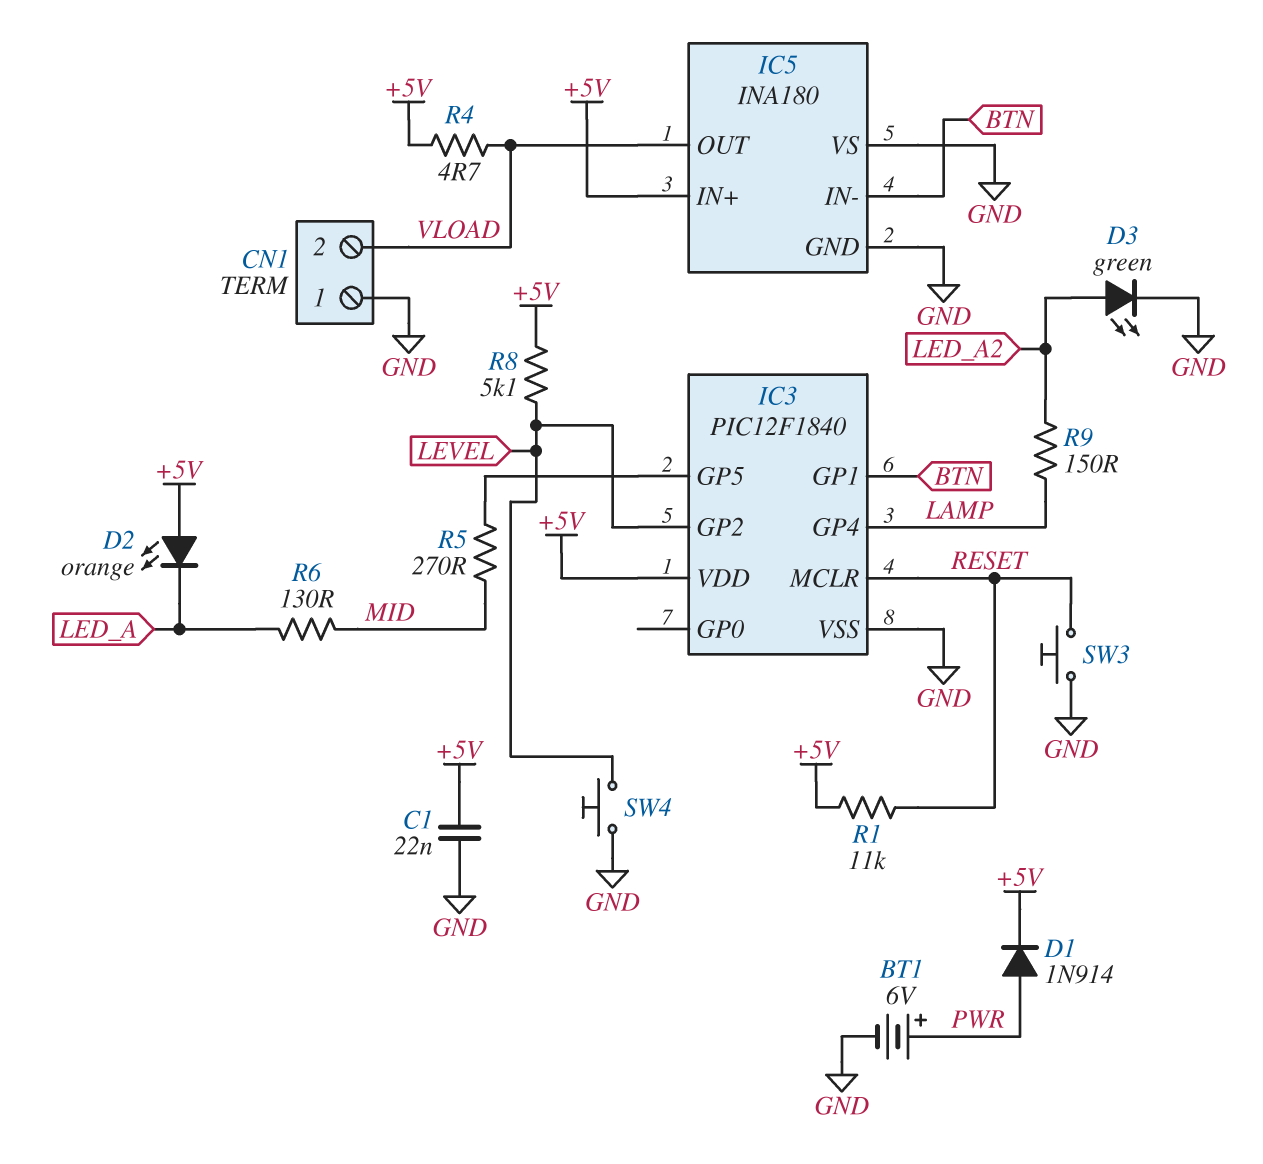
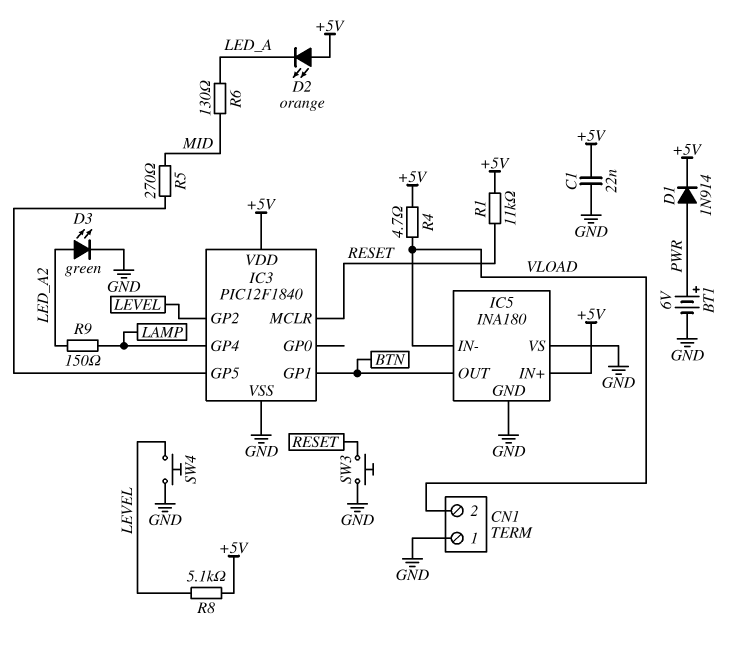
IC5 pin IN-: BTN -> VLOAD
IC5 pin OUT: VLOAD -> BTN

